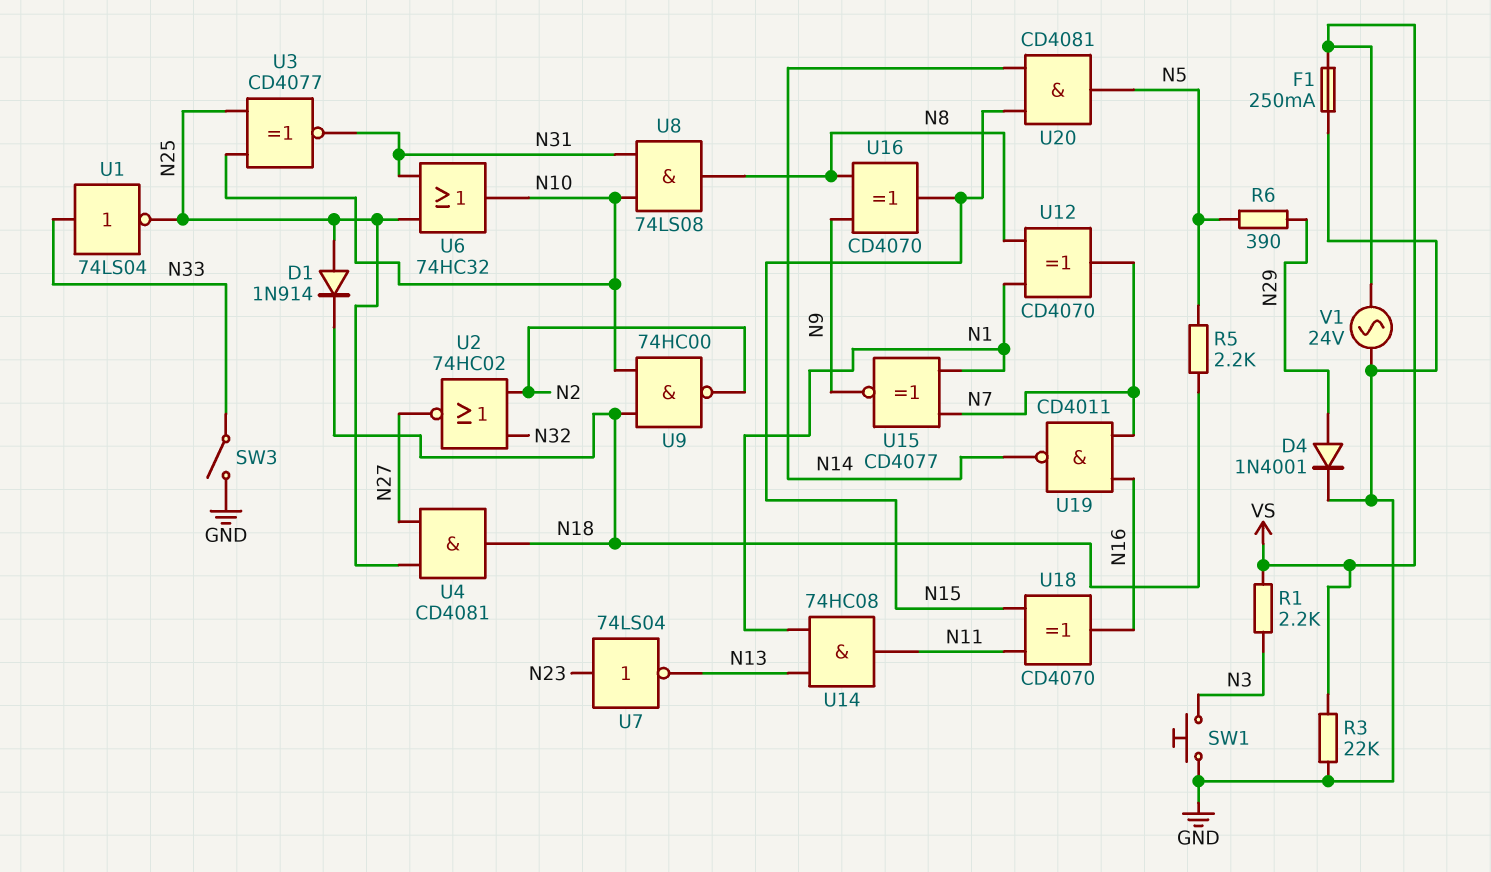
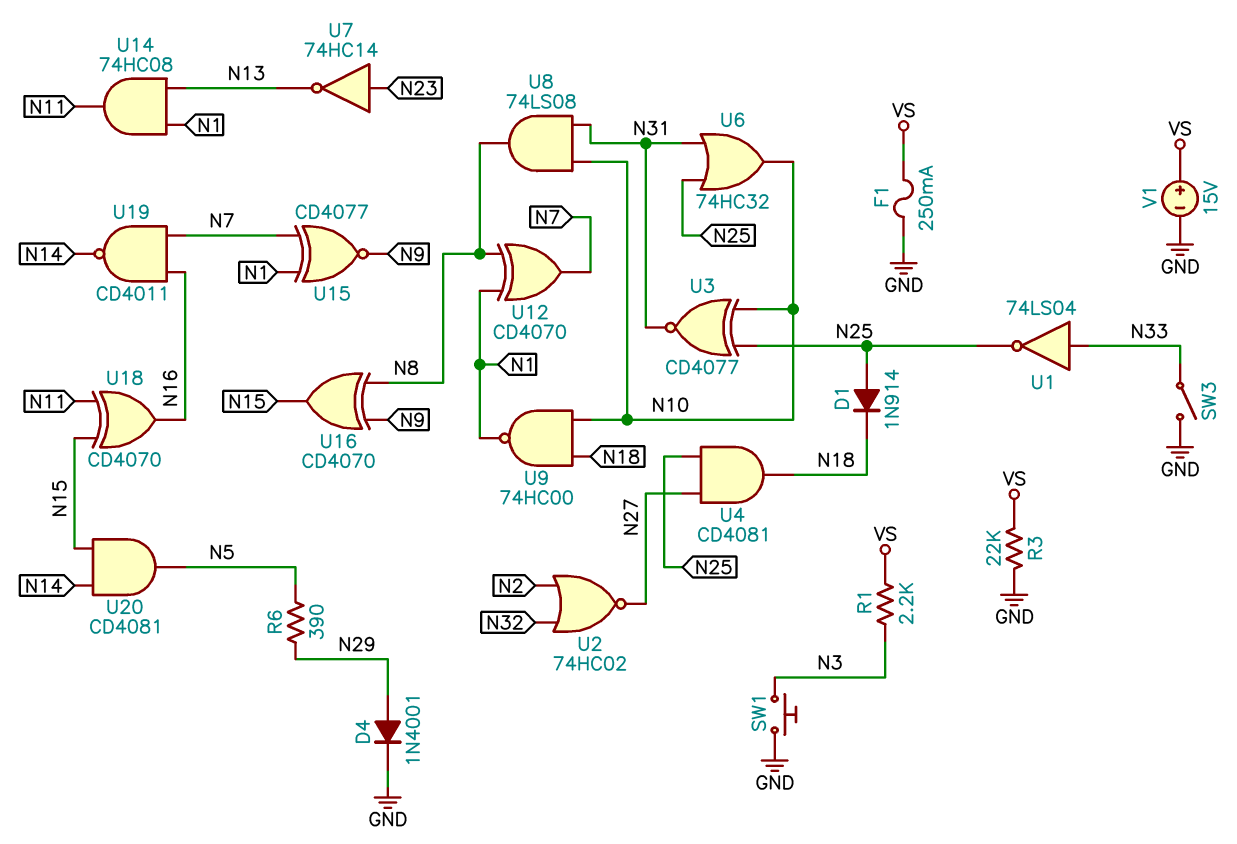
R5: 2.2k (N5, N18) -> none
U7: NOT 74LS04 (in N23, out N13) -> NOT 74HC14 (in N23, out N13)
U9: NAND 74HC00 (in N10, in N18, out N2) -> NAND 74HC00 (in N10, in N18, out N1)
V1: AC 24V (GND, VS) -> 15V (plus VS, minus GND)

